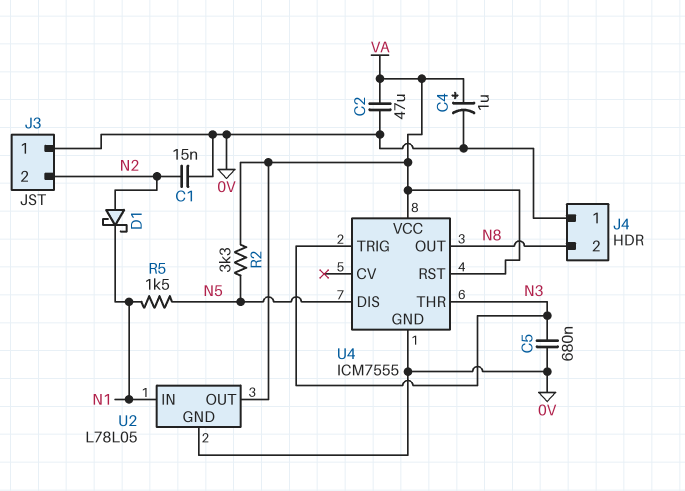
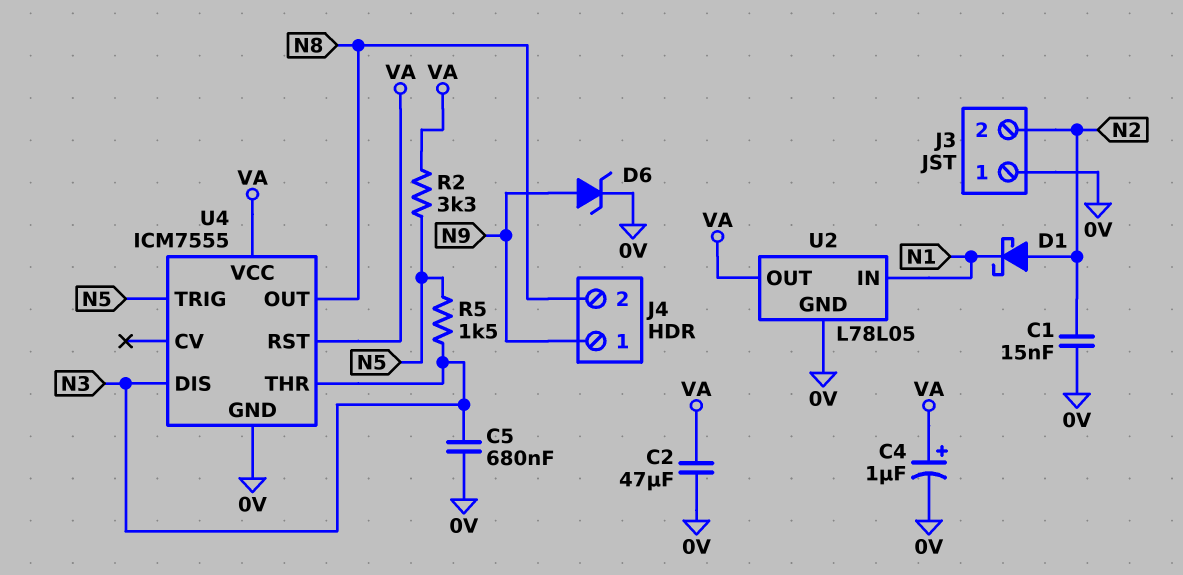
D6: none -> zener (A N9, K 0V)
J4 pin 1: 0V -> N9
R5: 1.5k (N1, N5) -> 1.5k (N3, N5)
U4 pin DIS: N5 -> N3
U4 pin TRIG: N3 -> N5

